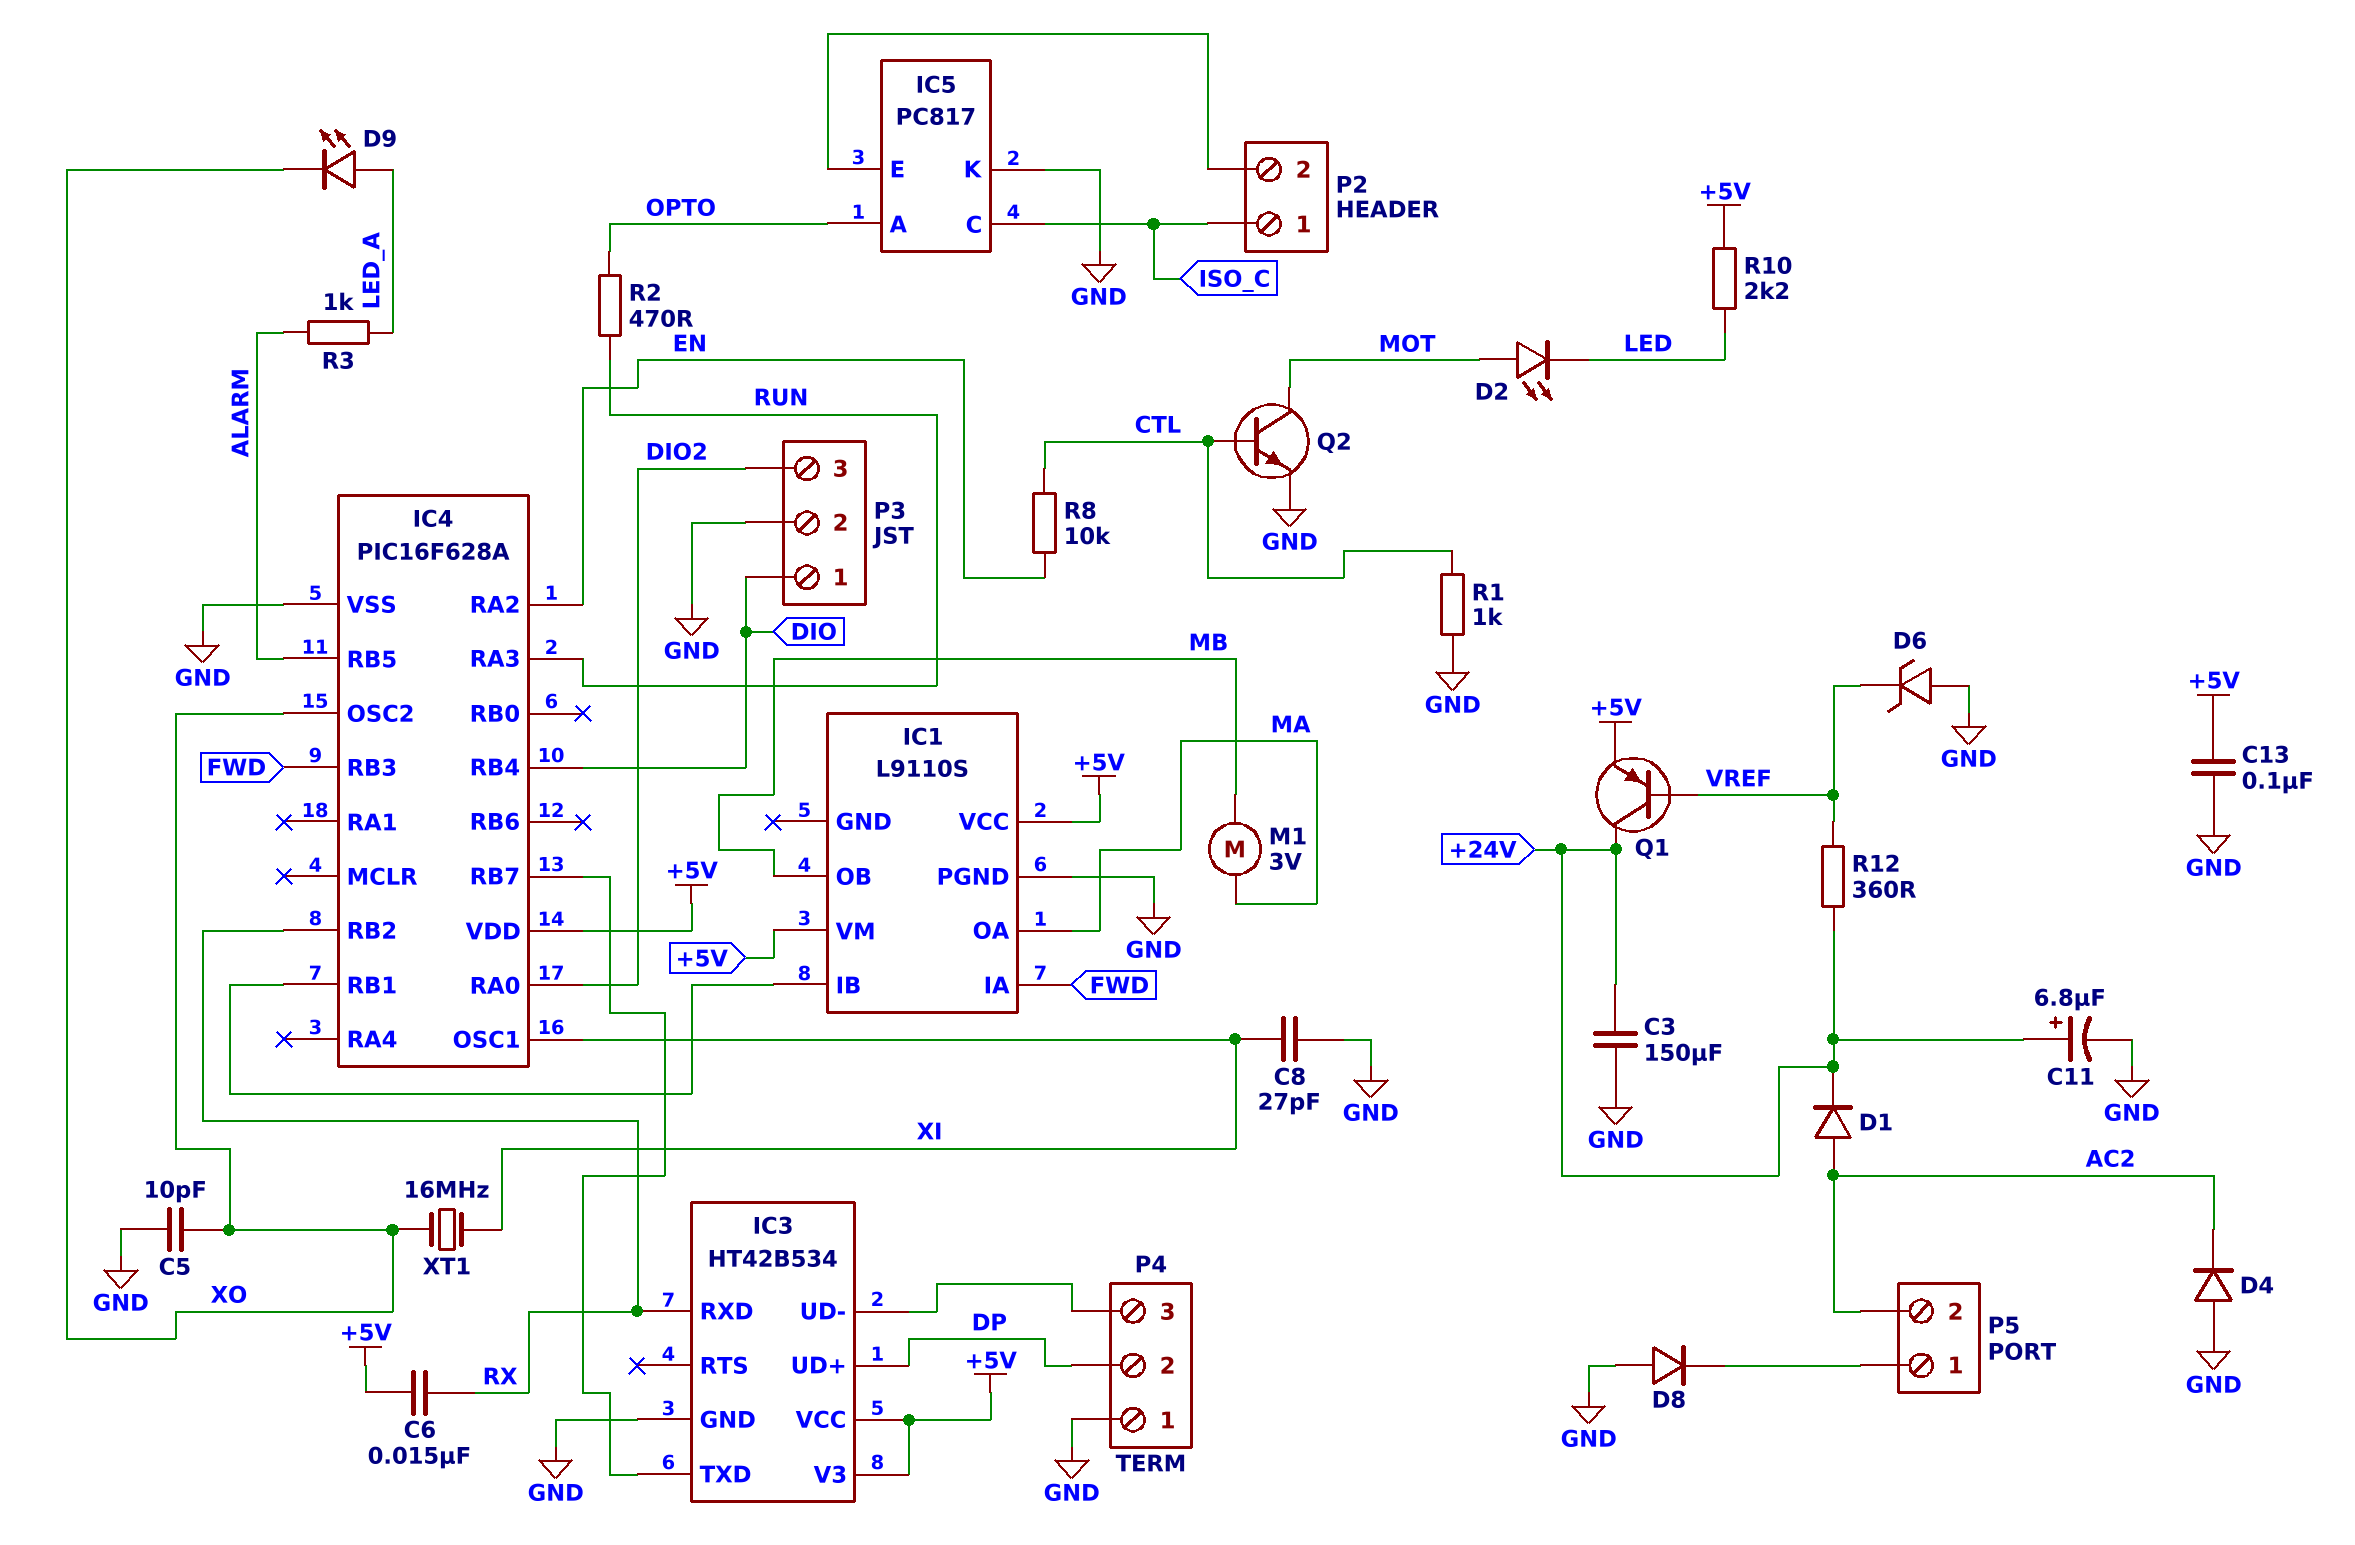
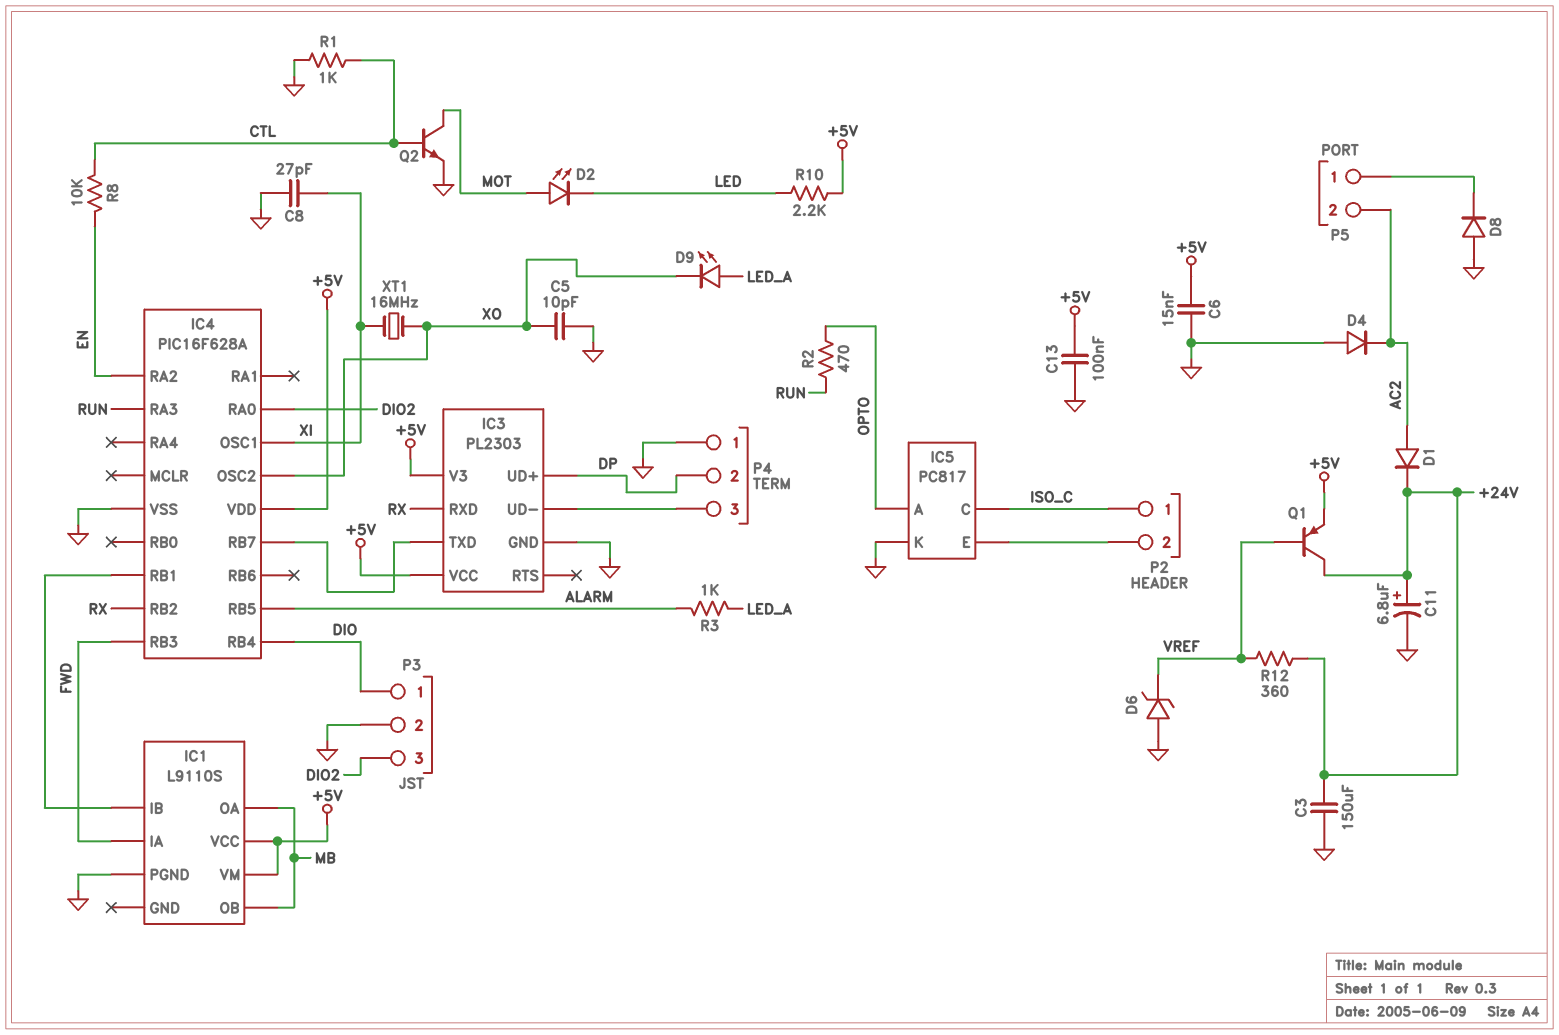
C6: 15nF (+5V, RX) -> 15nF (+5V, GND)
IC1 pin OA: MA -> MB
IC3: HT42B534 -> PL2303
M1: motor 3V (MA, MB) -> none

